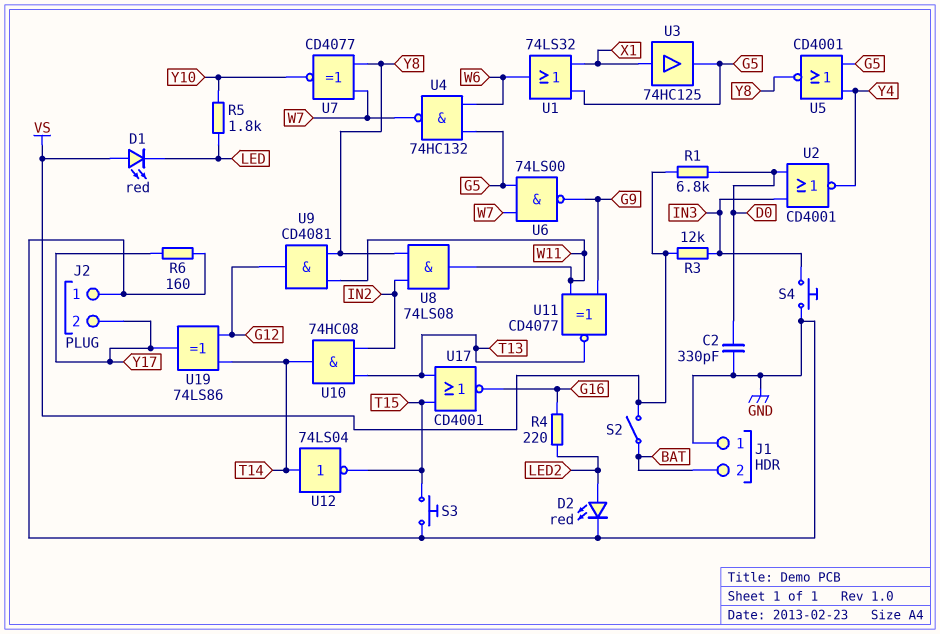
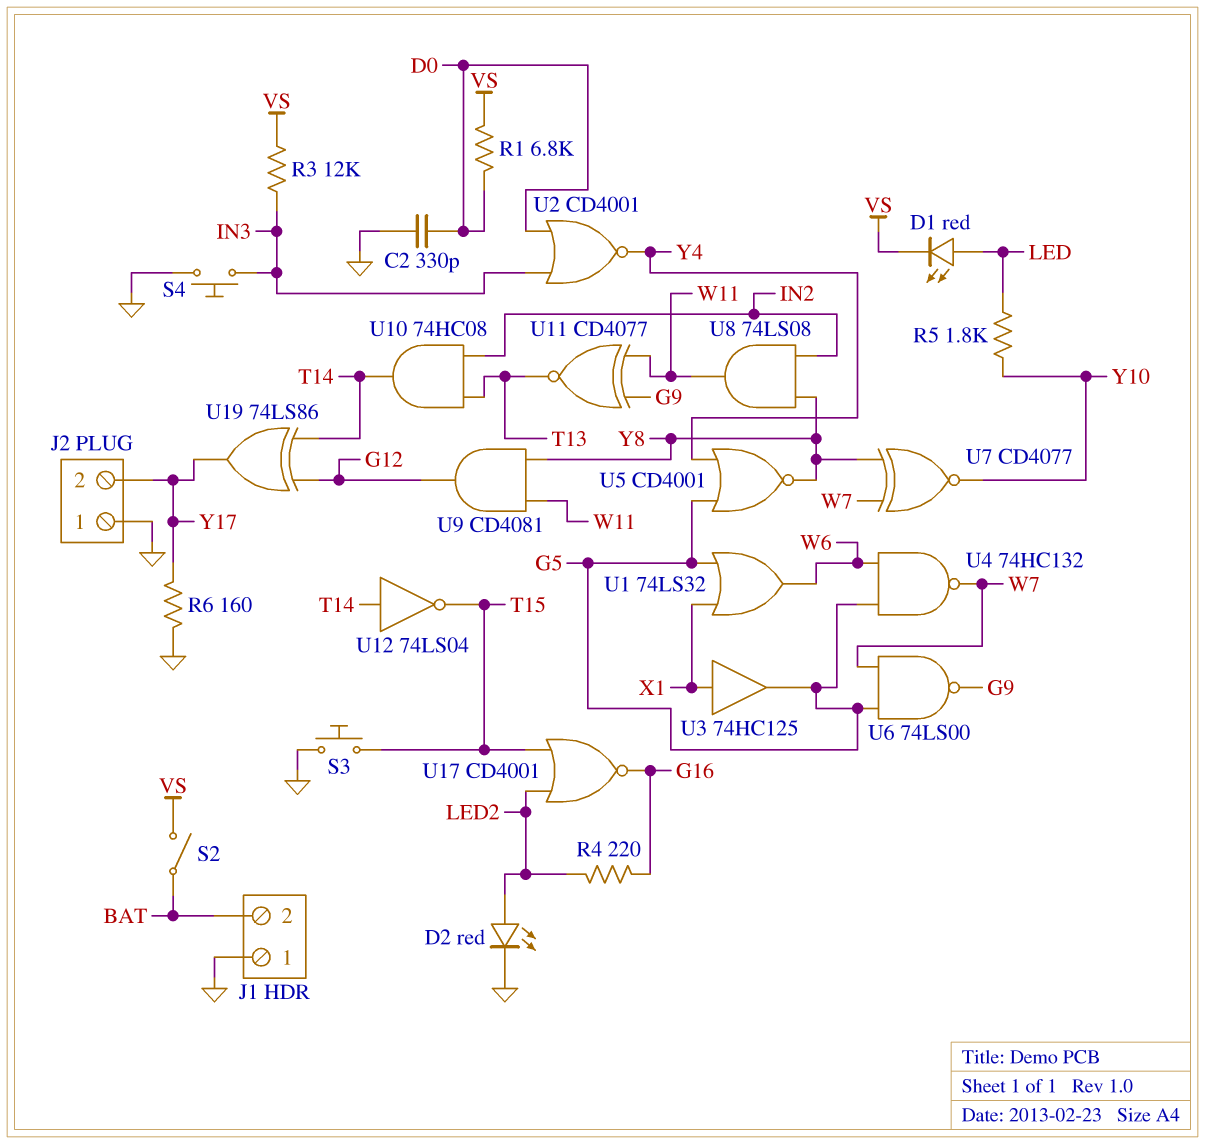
D1: LED red (A VS, K LED) -> LED red (A LED, K VS)
U17: NOR CD4001 (in T13, in T15, out G16) -> NOR CD4001 (in LED2, in T15, out G16)

